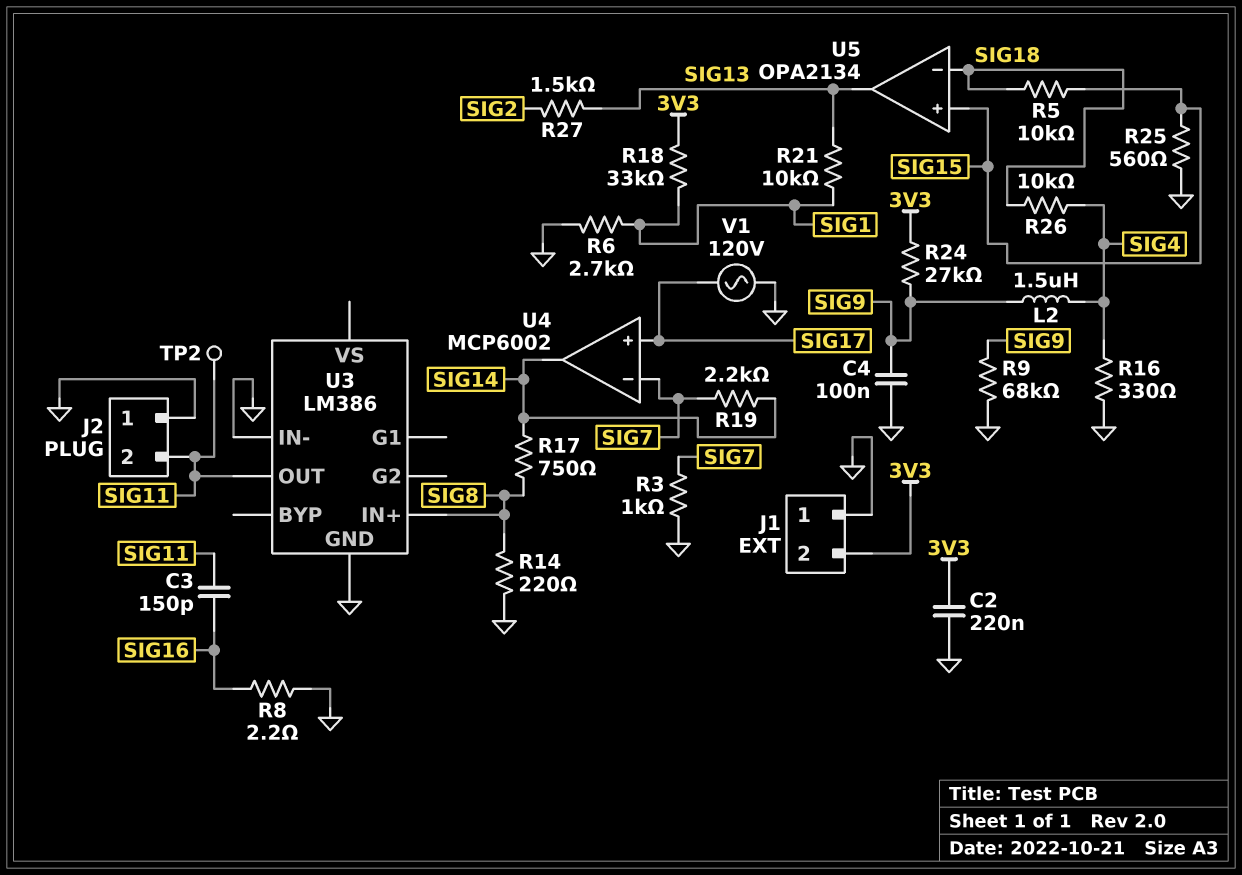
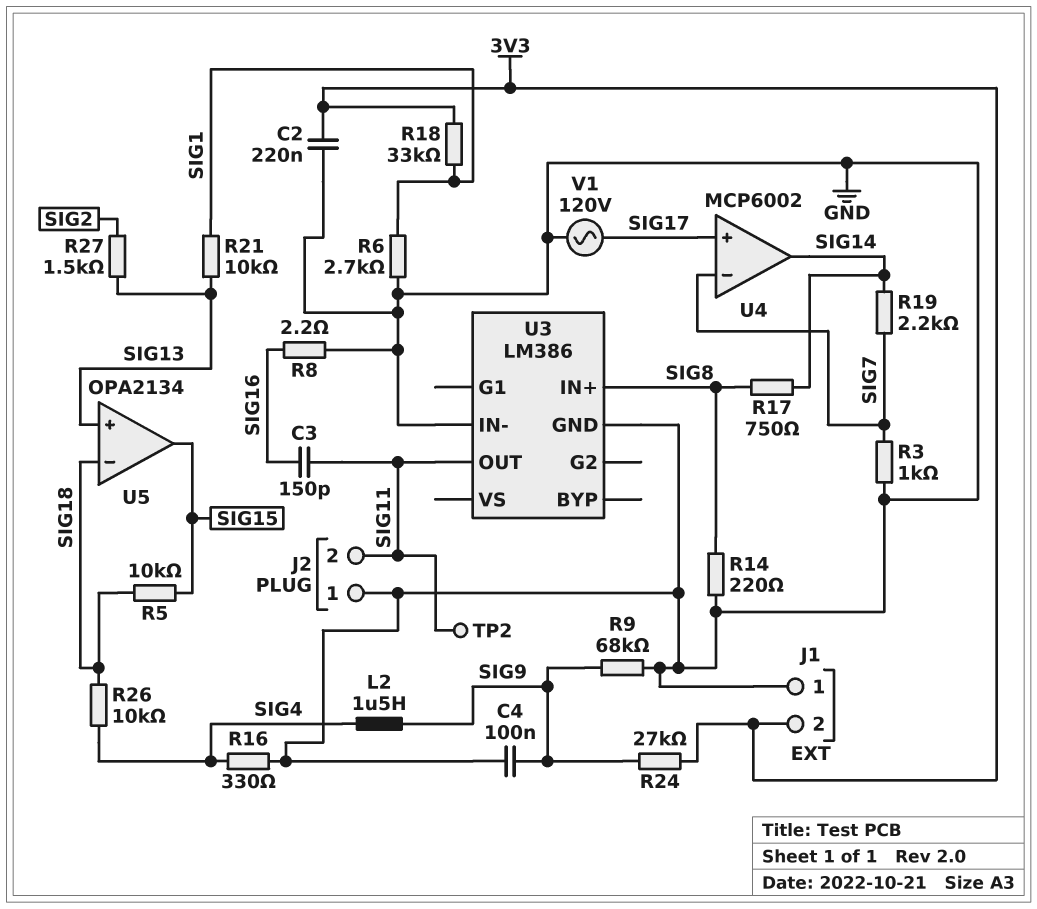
R25: 560 (GND, SIG15) -> none
U5 pin in+: SIG15 -> SIG13
U5 pin out: SIG13 -> SIG15

